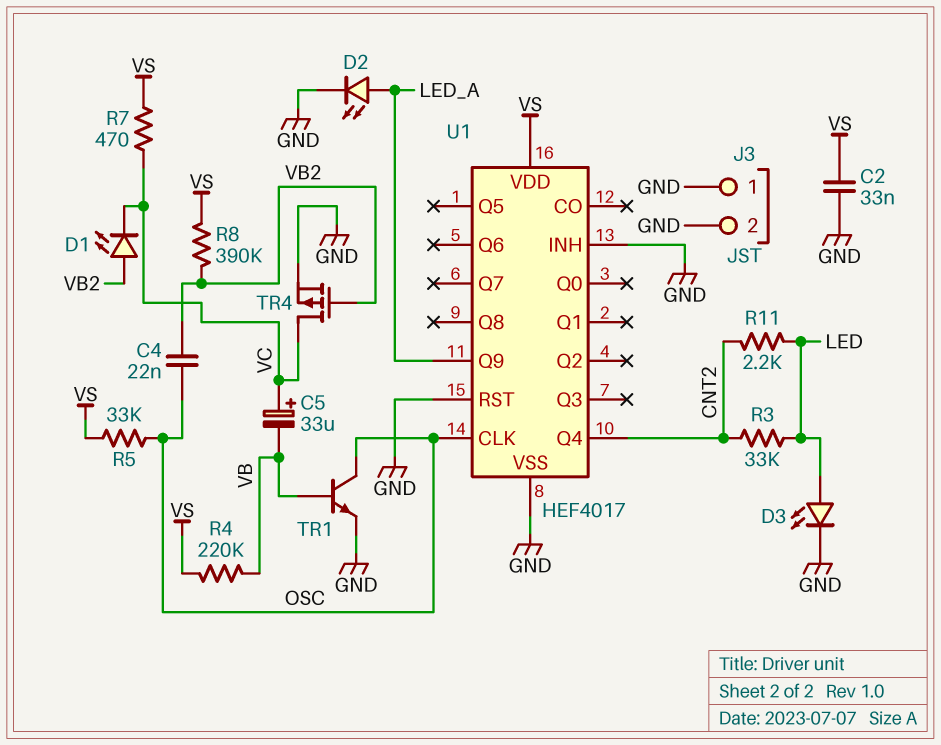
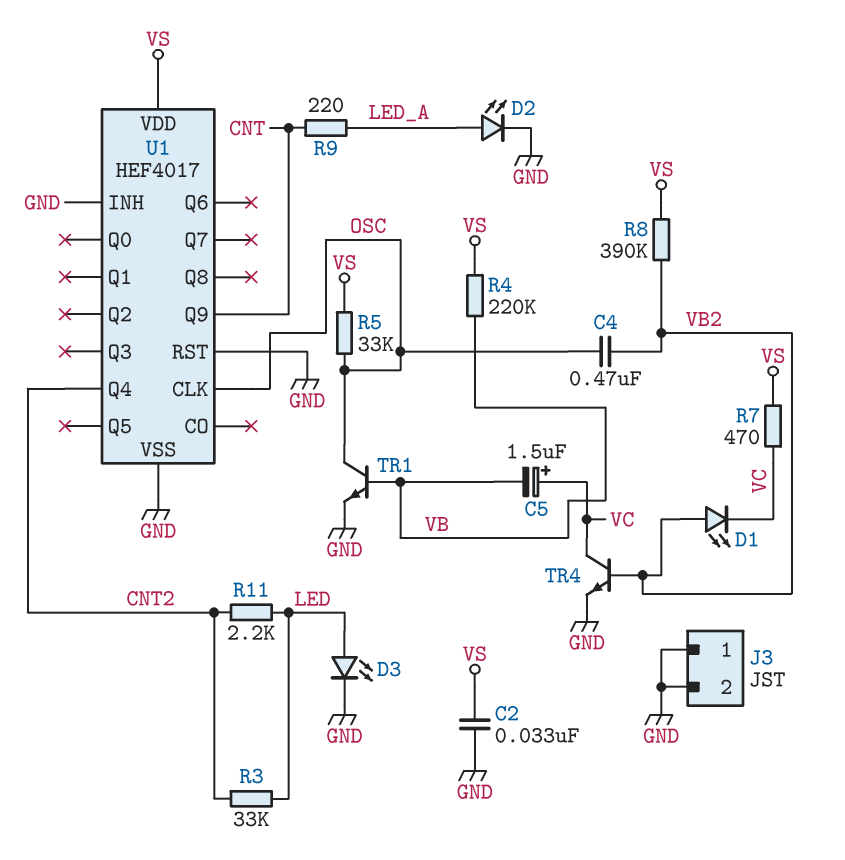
C4: 22nF (OSC, VB2) -> 470nF (OSC, VB2)
C5: 33uF (plus VC, minus VB) -> 1.5uF (plus VC, minus VB)
R9: none -> 220 (CNT, LED_A)
TR4: PMOS (G VB2, D VC, S GND) -> NPN (B VB2, C VC, E GND)
U1 pin Q9: LED_A -> CNT

